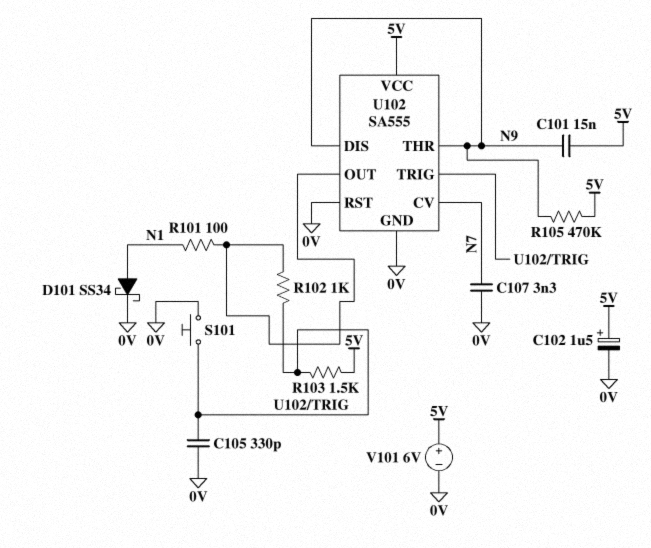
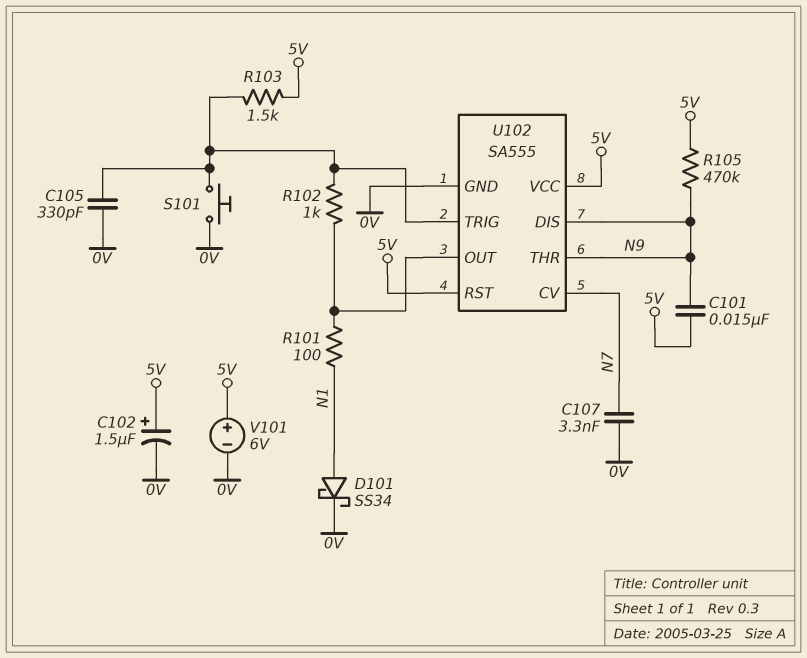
U102 pin RST: 0V -> 5V

